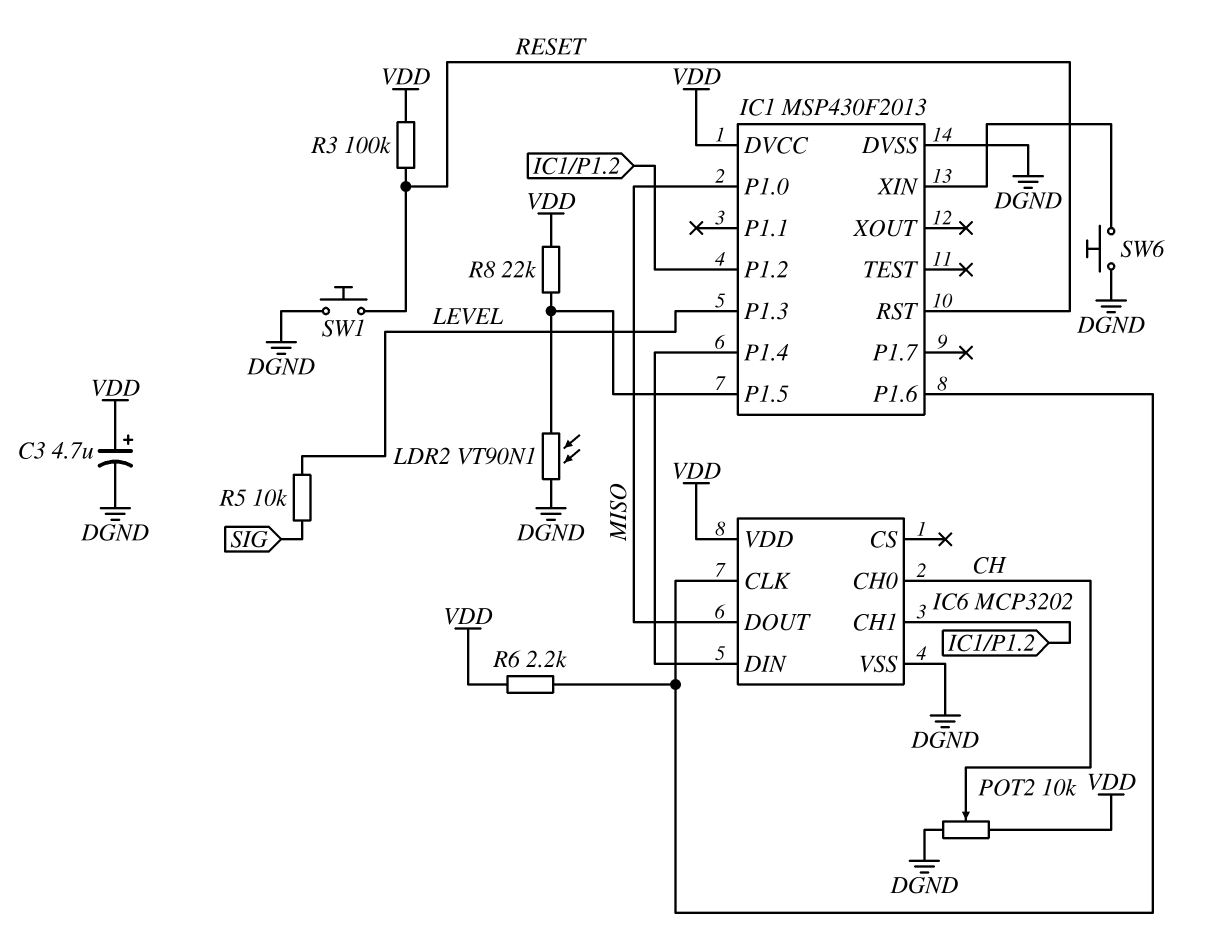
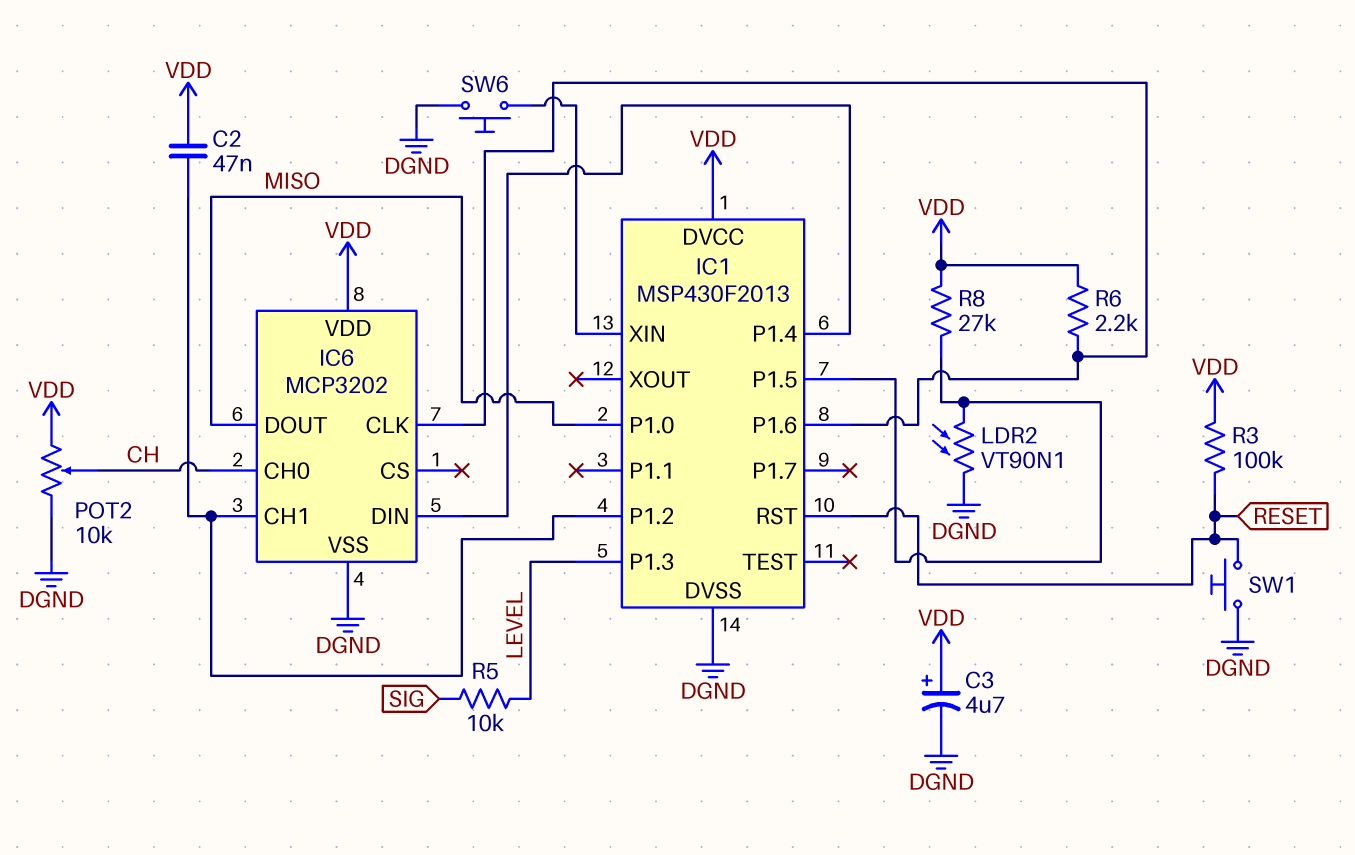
C2: none -> 47nF (IC1/P1.2, VDD)
R8: 22k (IC1/P1.5, VDD) -> 27k (IC1/P1.5, VDD)

